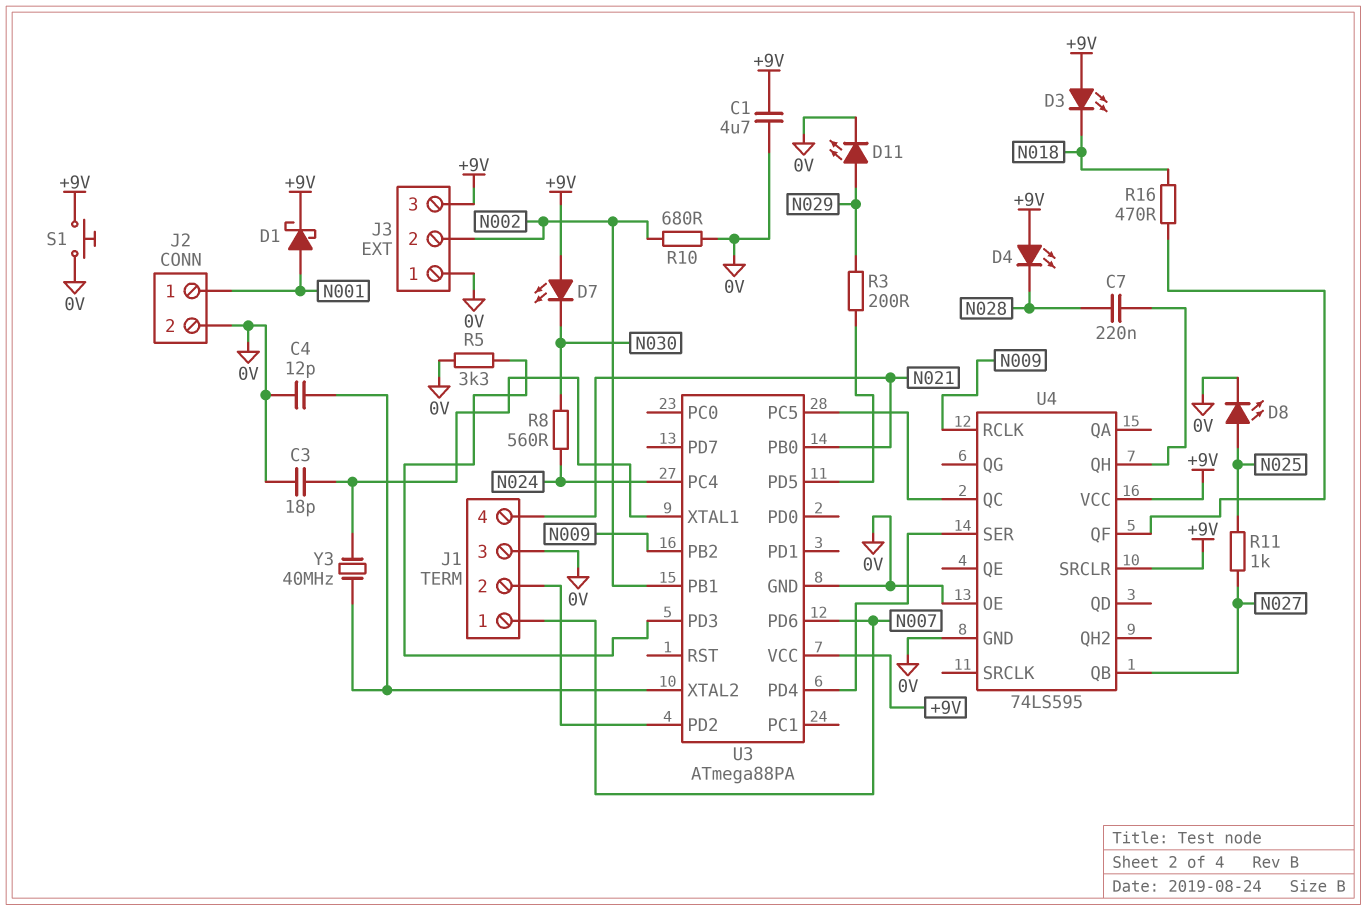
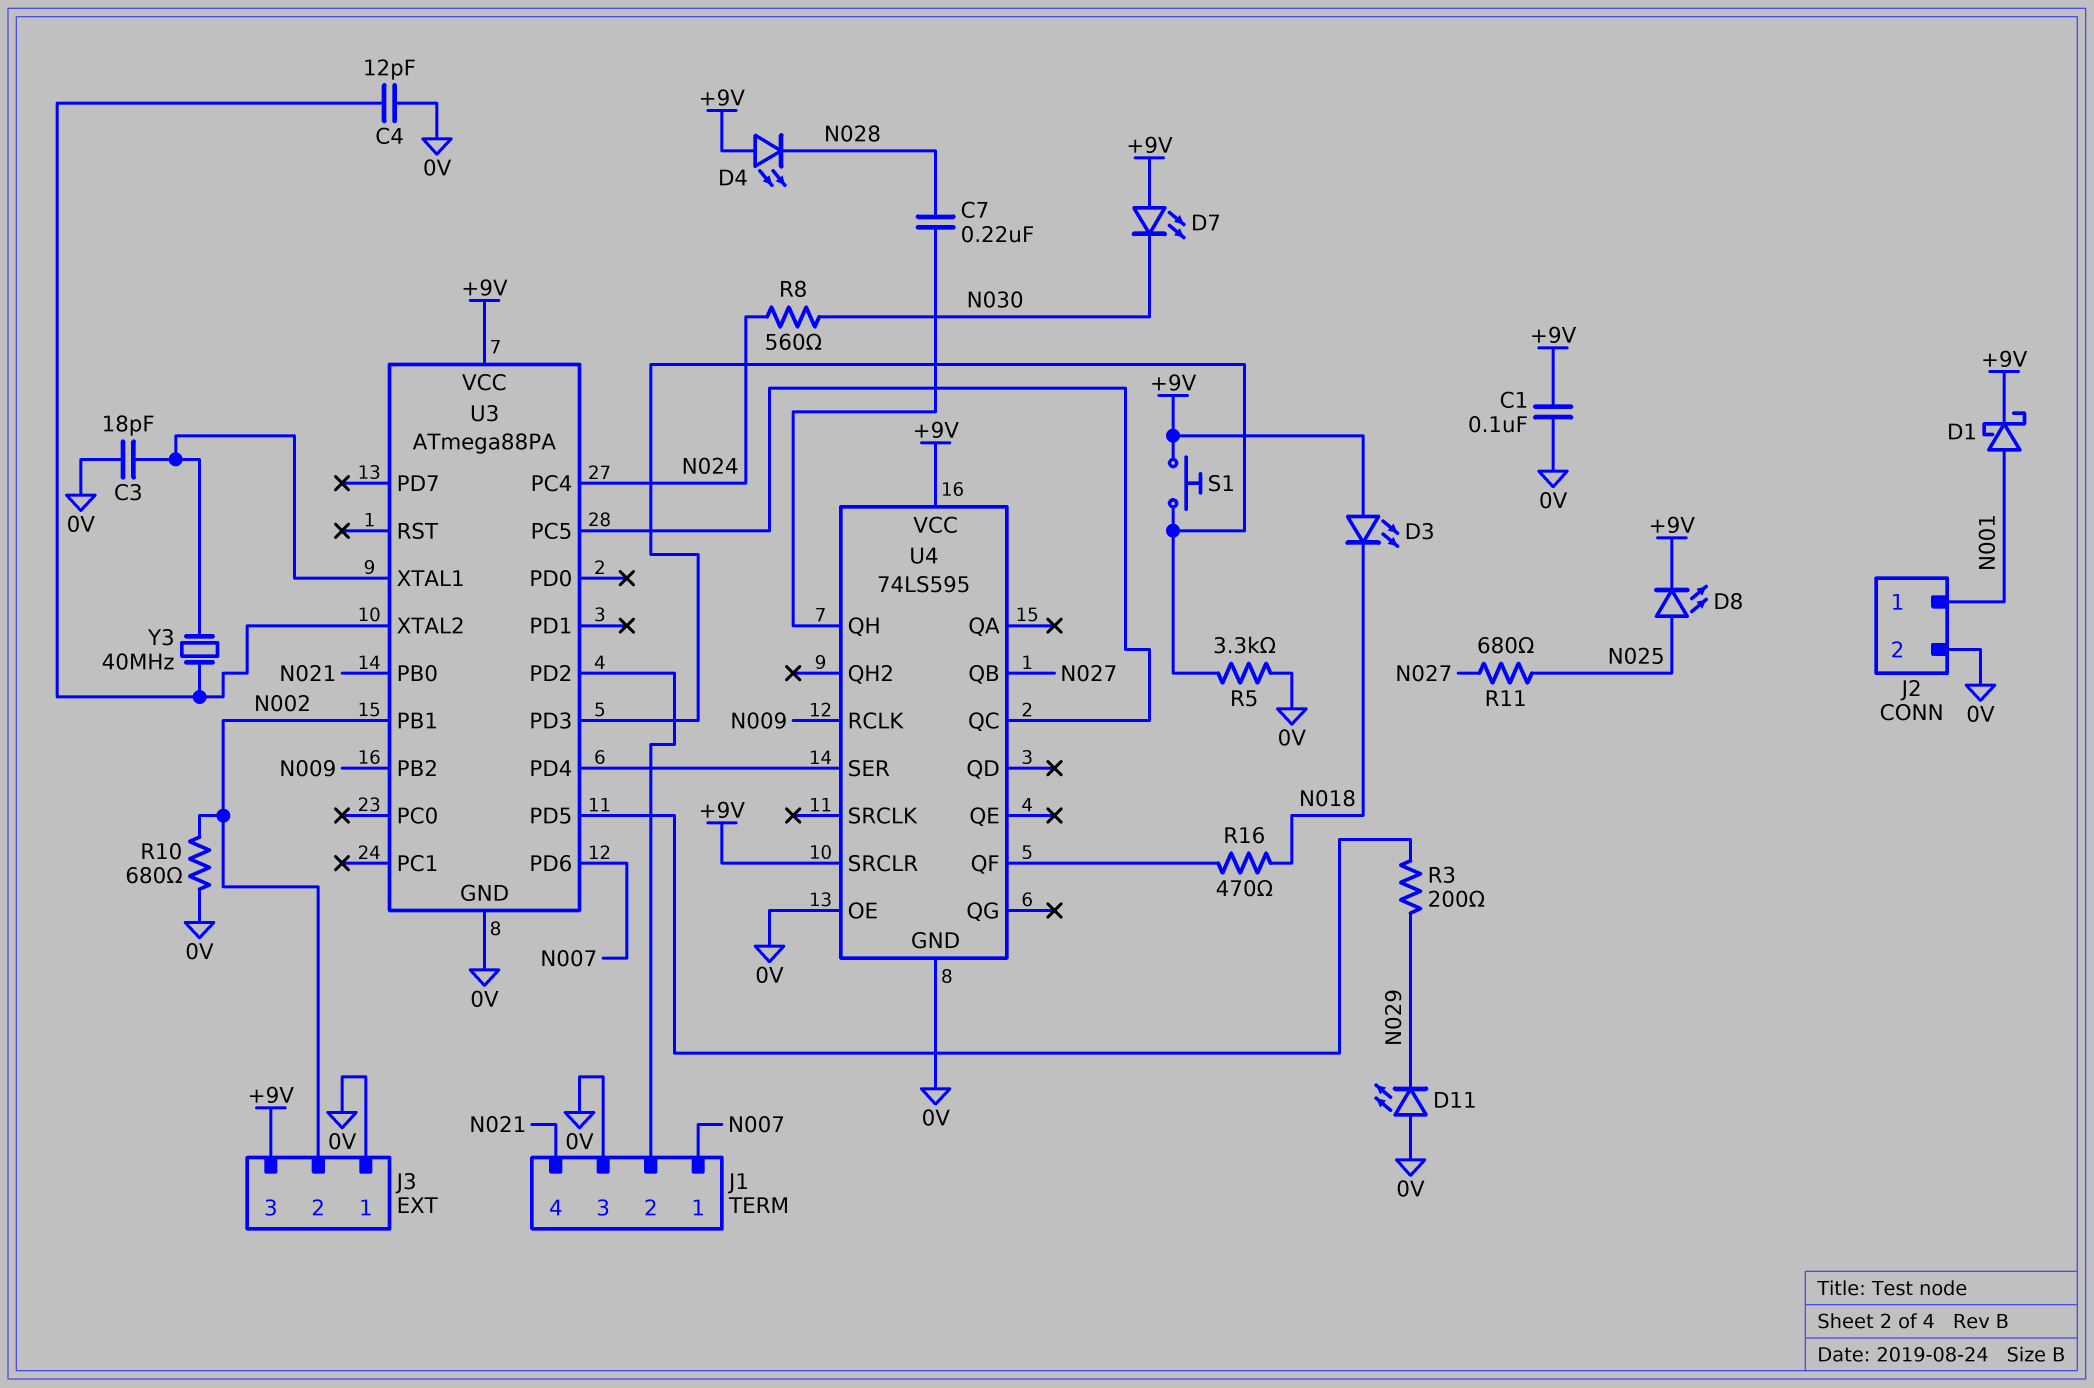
C1: 4.7uF (+9V, 0V) -> 100nF (+9V, 0V)
D8: LED (A N025, K 0V) -> LED (A N025, K +9V)
D11: LED (A N029, K 0V) -> LED (A 0V, K N029)
R11: 1k (N025, N027) -> 680 (N025, N027)
S1: button (+9V, 0V) -> button (+9V, U3/PD3)

